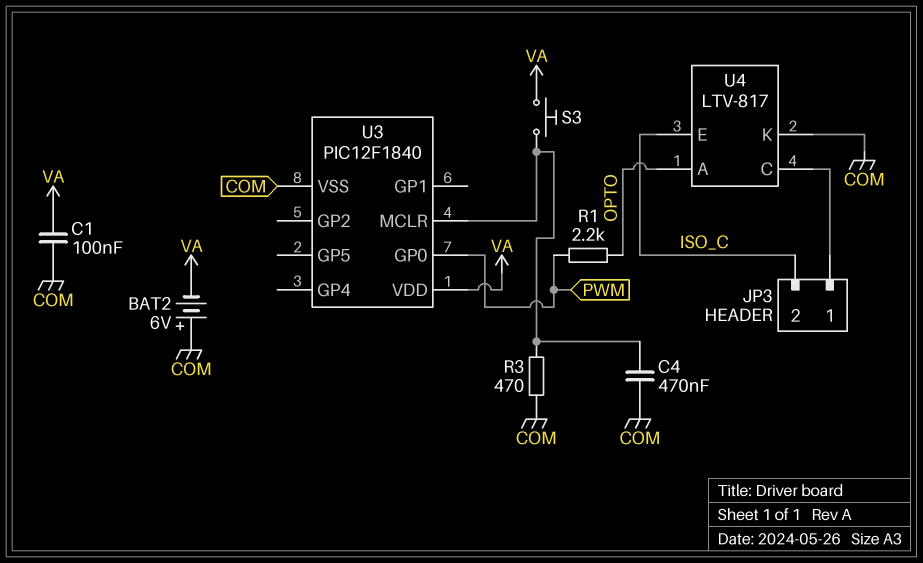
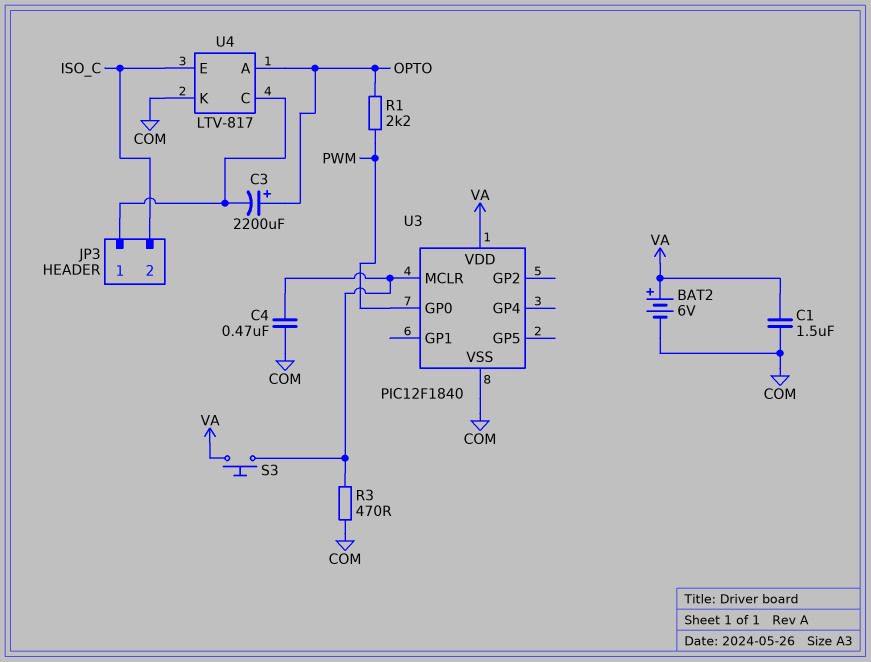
BAT2: 6V (plus COM, minus VA) -> 6V (plus VA, minus COM)
C1: 100nF (COM, VA) -> 1.5uF (COM, VA)
C3: none -> 2200uF (plus OPTO, minus JP3/1)

